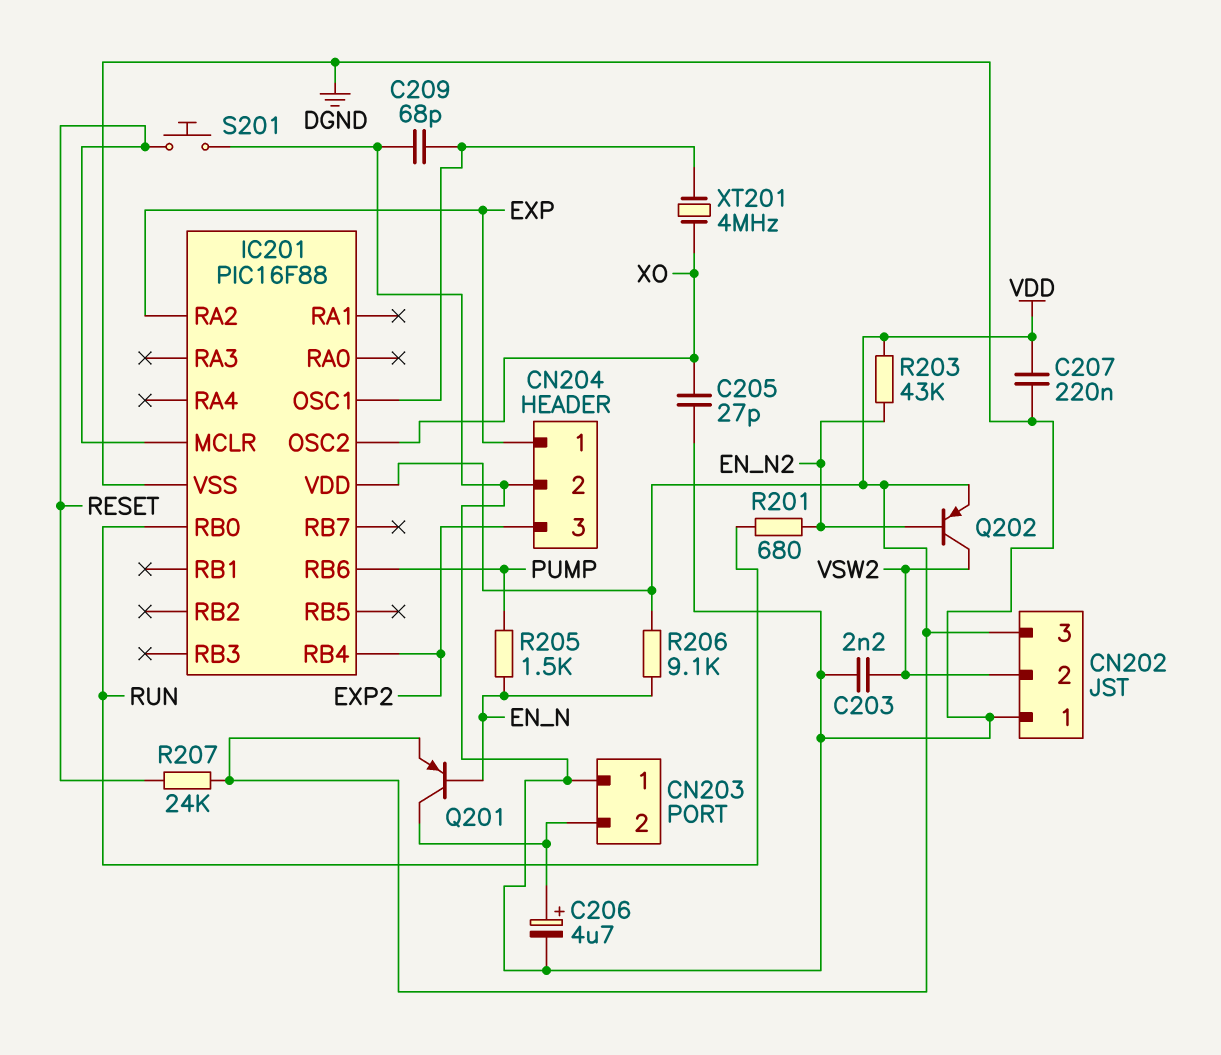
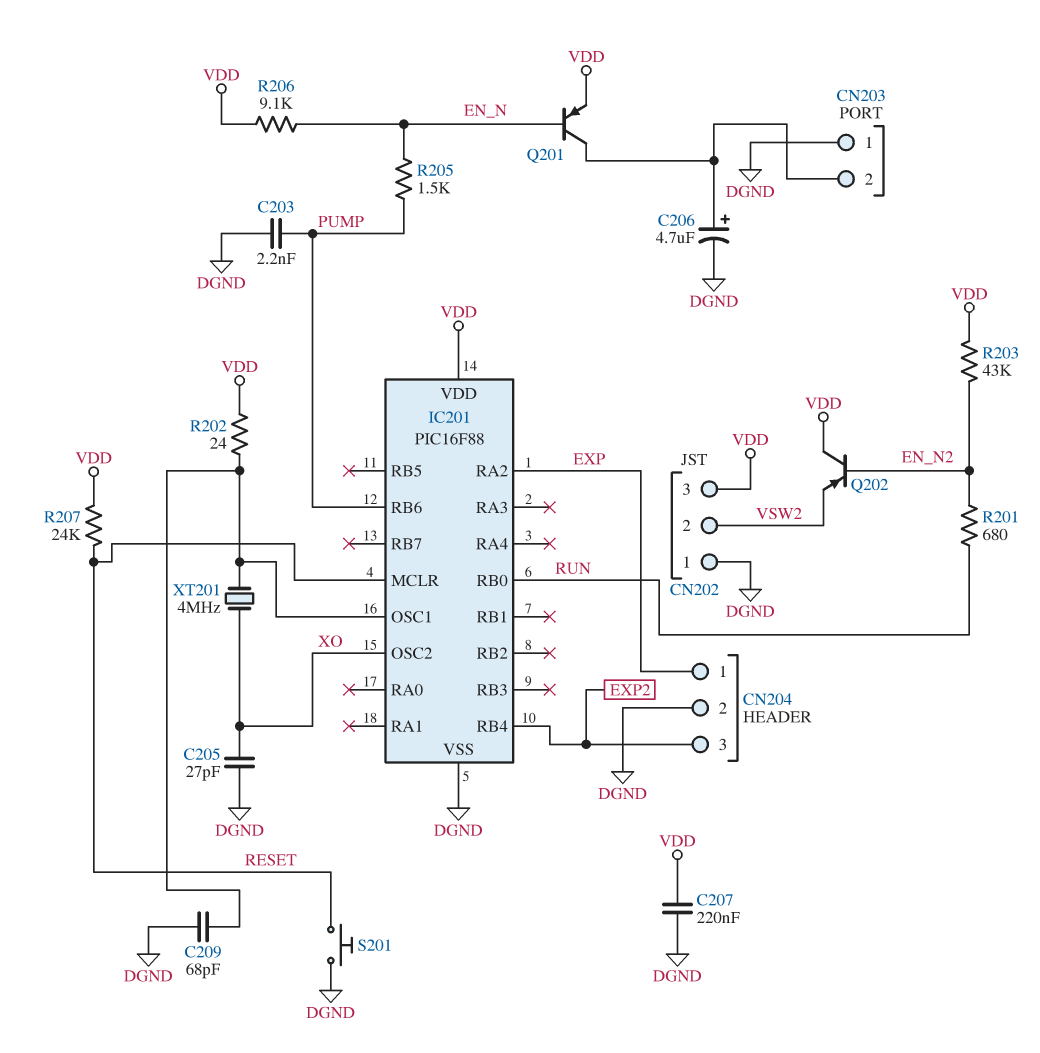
C203: 2.2nF (DGND, VSW2) -> 2.2nF (DGND, PUMP)
Q202: PNP (B EN_N2, C VSW2, E VDD) -> PNP (B EN_N2, C VDD, E VSW2)
R202: none -> 24 (IC201/OSC1, VDD)

